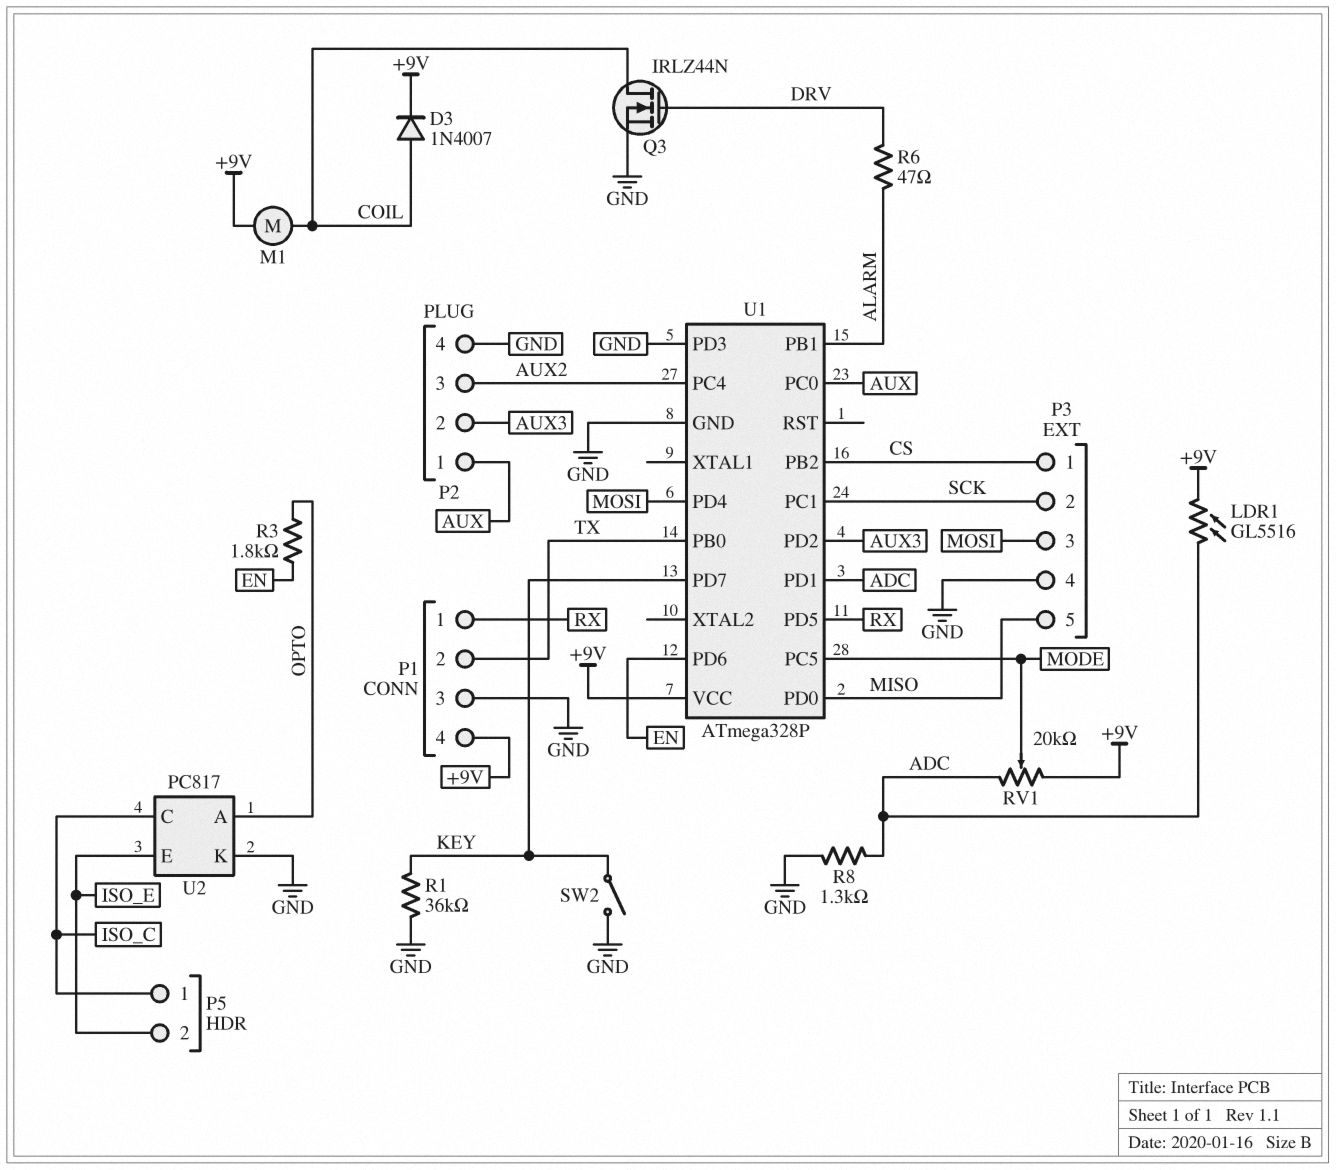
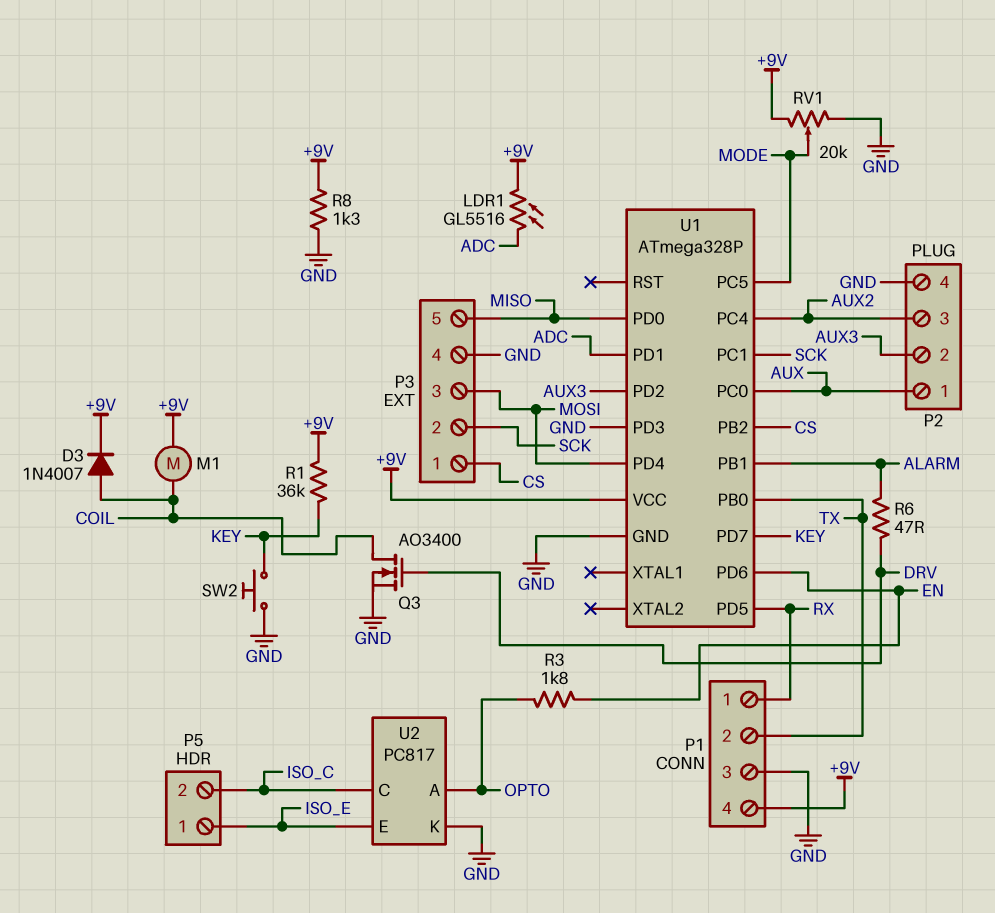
P5 pin 1: ISO_C -> ISO_E
P5 pin 2: ISO_E -> ISO_C
Q3: NMOS IRLZ44N (G DRV, D COIL, S GND) -> NMOS AO3400 (G DRV, D COIL, S GND)
R1: 36k (GND, KEY) -> 36k (+9V, KEY)
R8: 1.3k (ADC, GND) -> 1.3k (+9V, GND)
RV1: 20k (+9V, ADC, wiper MODE) -> 20k (+9V, GND, wiper MODE)
SW2: switch (GND, KEY) -> button (GND, KEY)

